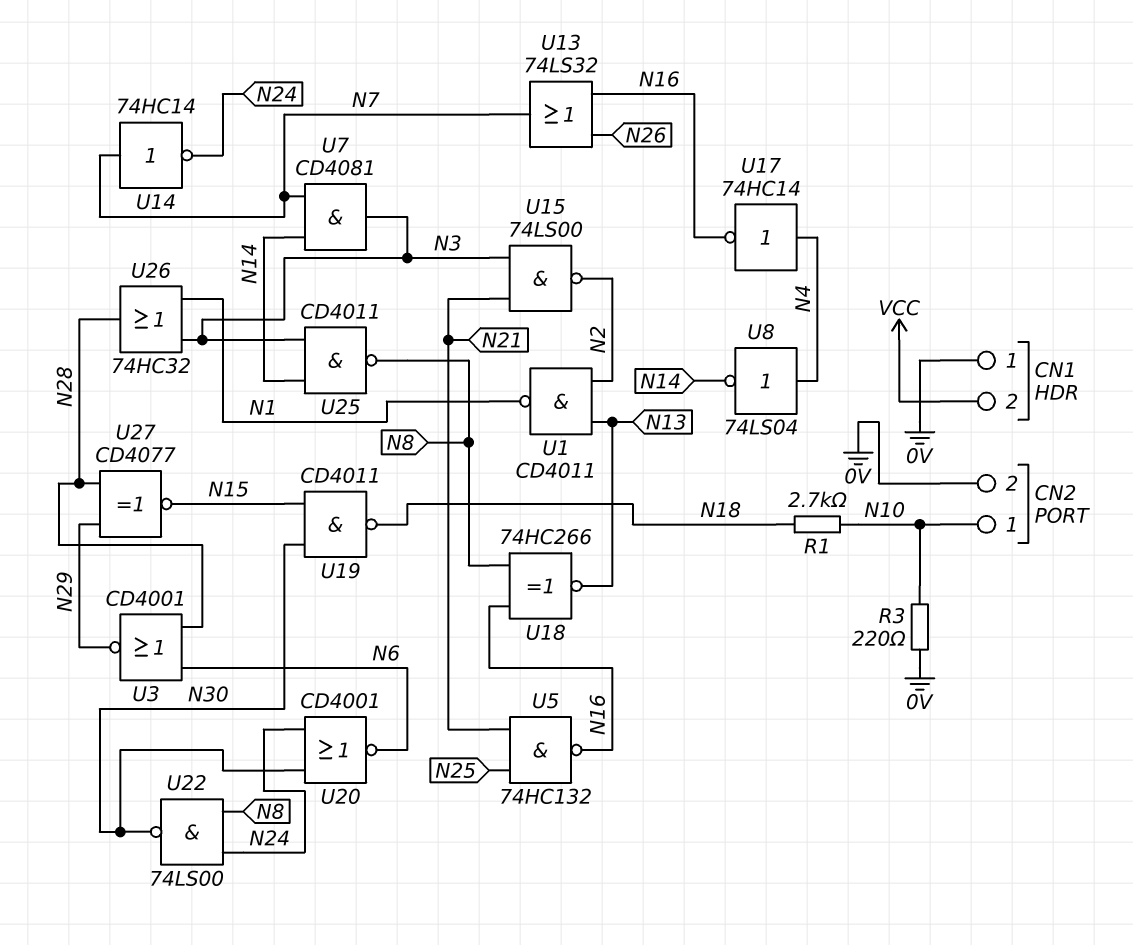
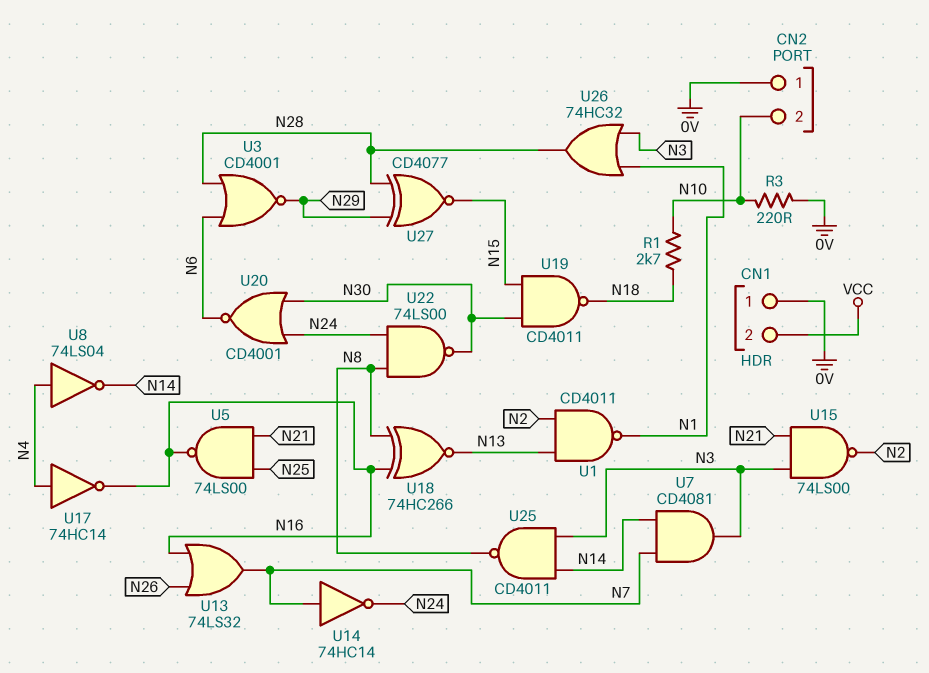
CN2 pin 1: N10 -> 0V
CN2 pin 2: 0V -> N10
U5: NAND 74HC132 (in N21, in N25, out N16) -> NAND 74LS00 (in N21, in N25, out N16)

